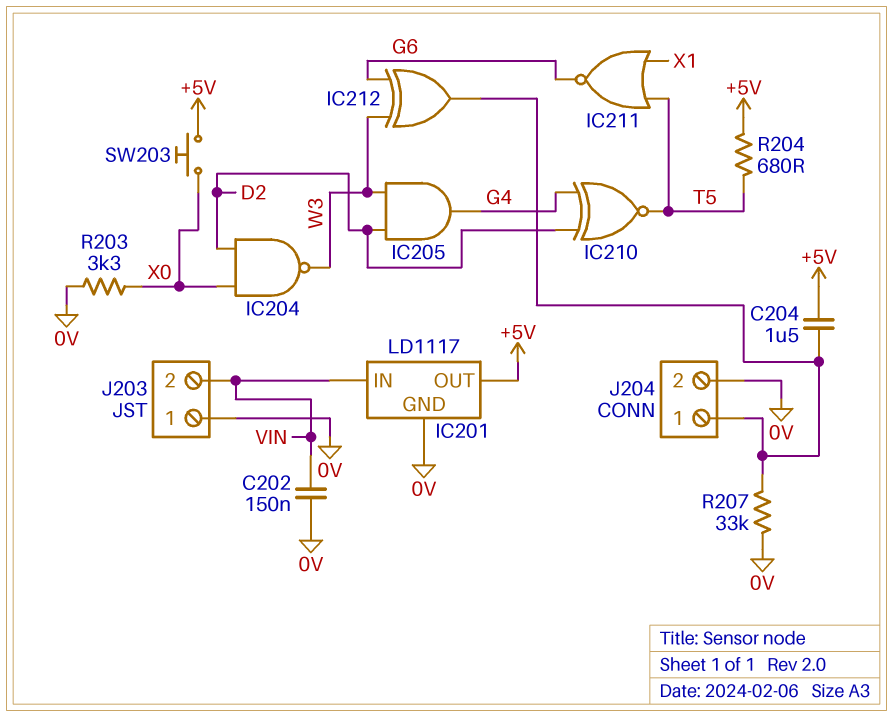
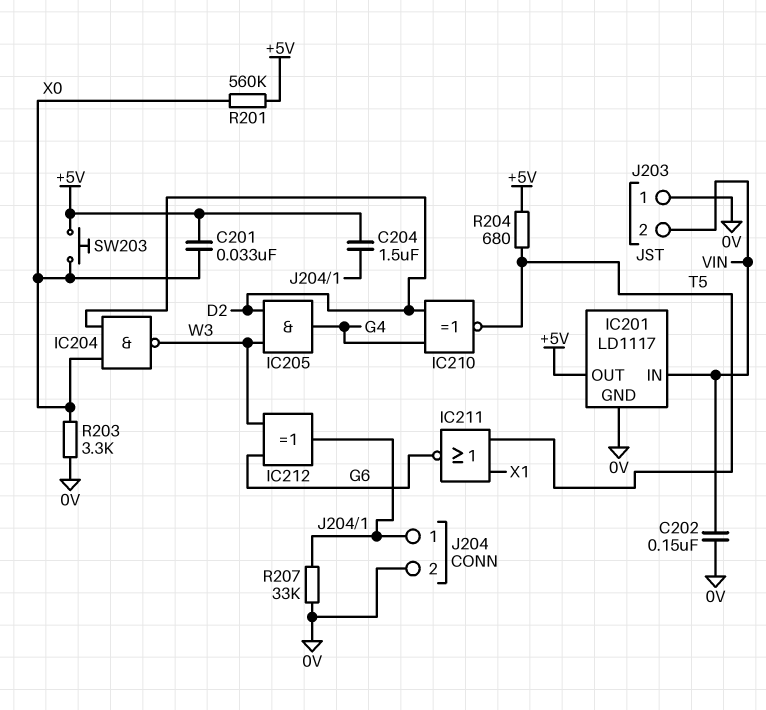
C201: none -> 33nF (+5V, X0)
R201: none -> 560k (+5V, X0)

